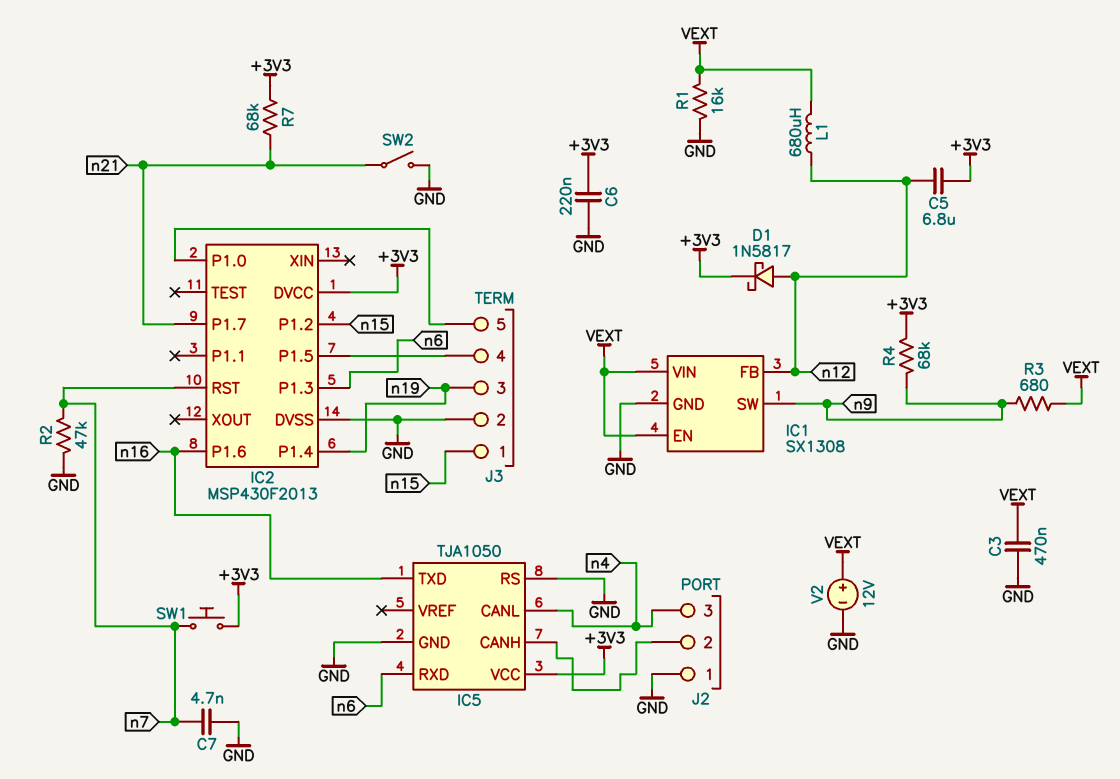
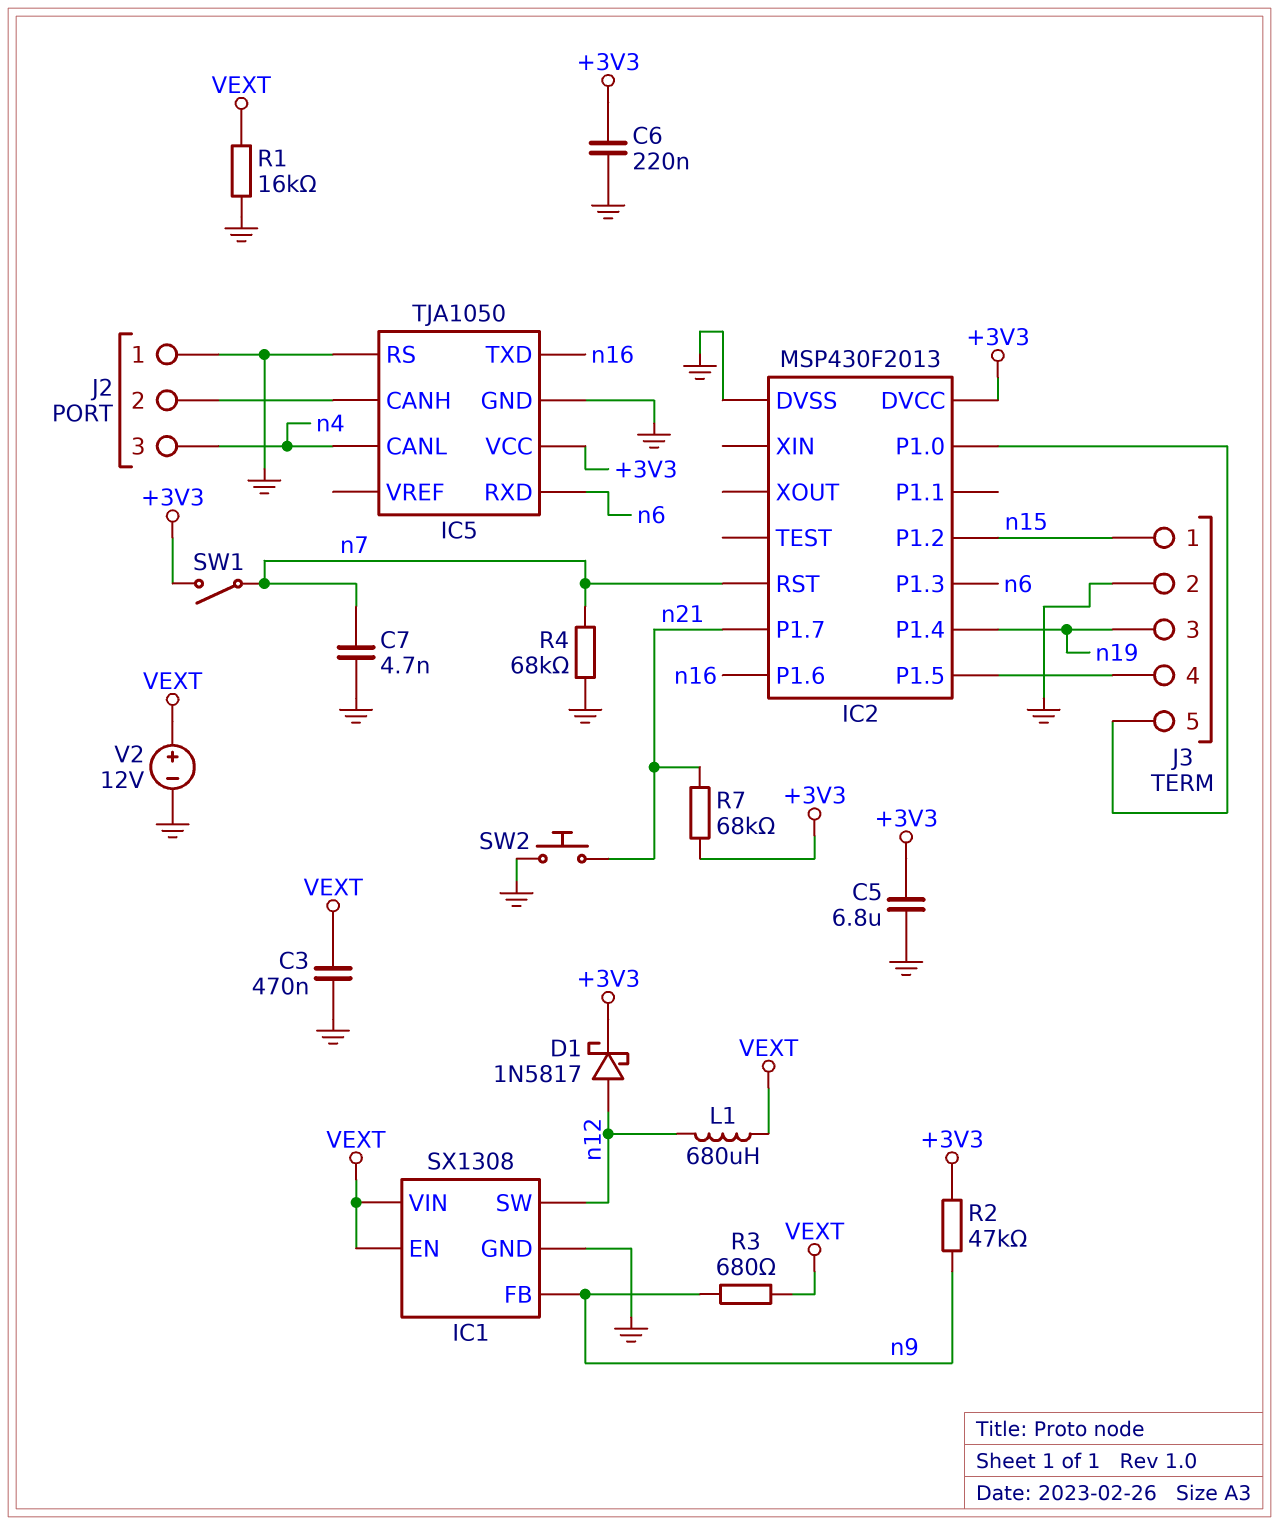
C5: 6.8uF (+3V3, n12) -> 6.8uF (+3V3, GND)
IC1 pin FB: n12 -> n9
IC1 pin SW: n9 -> n12
R2: 47k (GND, n7) -> 47k (+3V3, n9)
R4: 68k (+3V3, n9) -> 68k (GND, n7)
SW1: button (+3V3, n7) -> switch (+3V3, n7)
SW2: switch (GND, n21) -> button (GND, n21)

